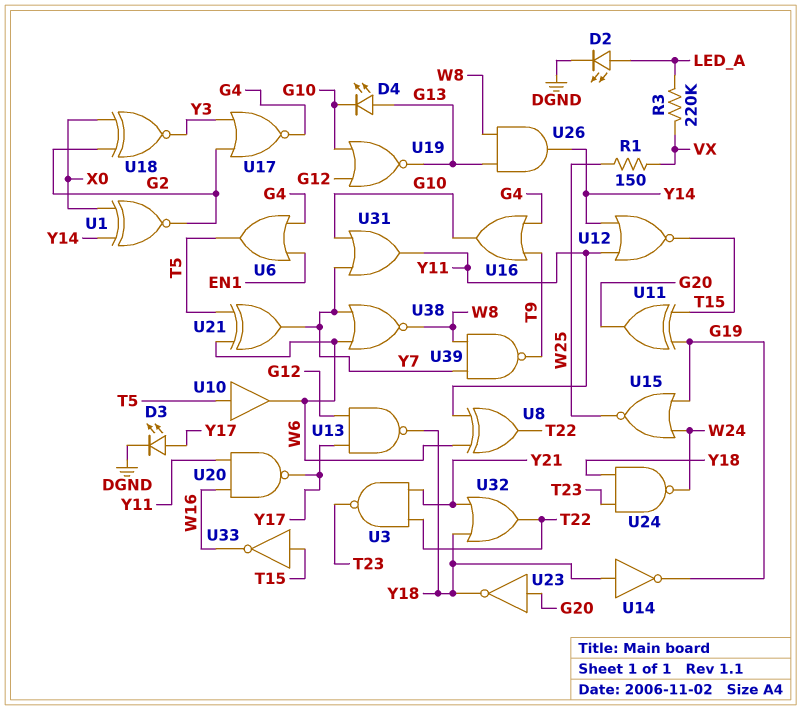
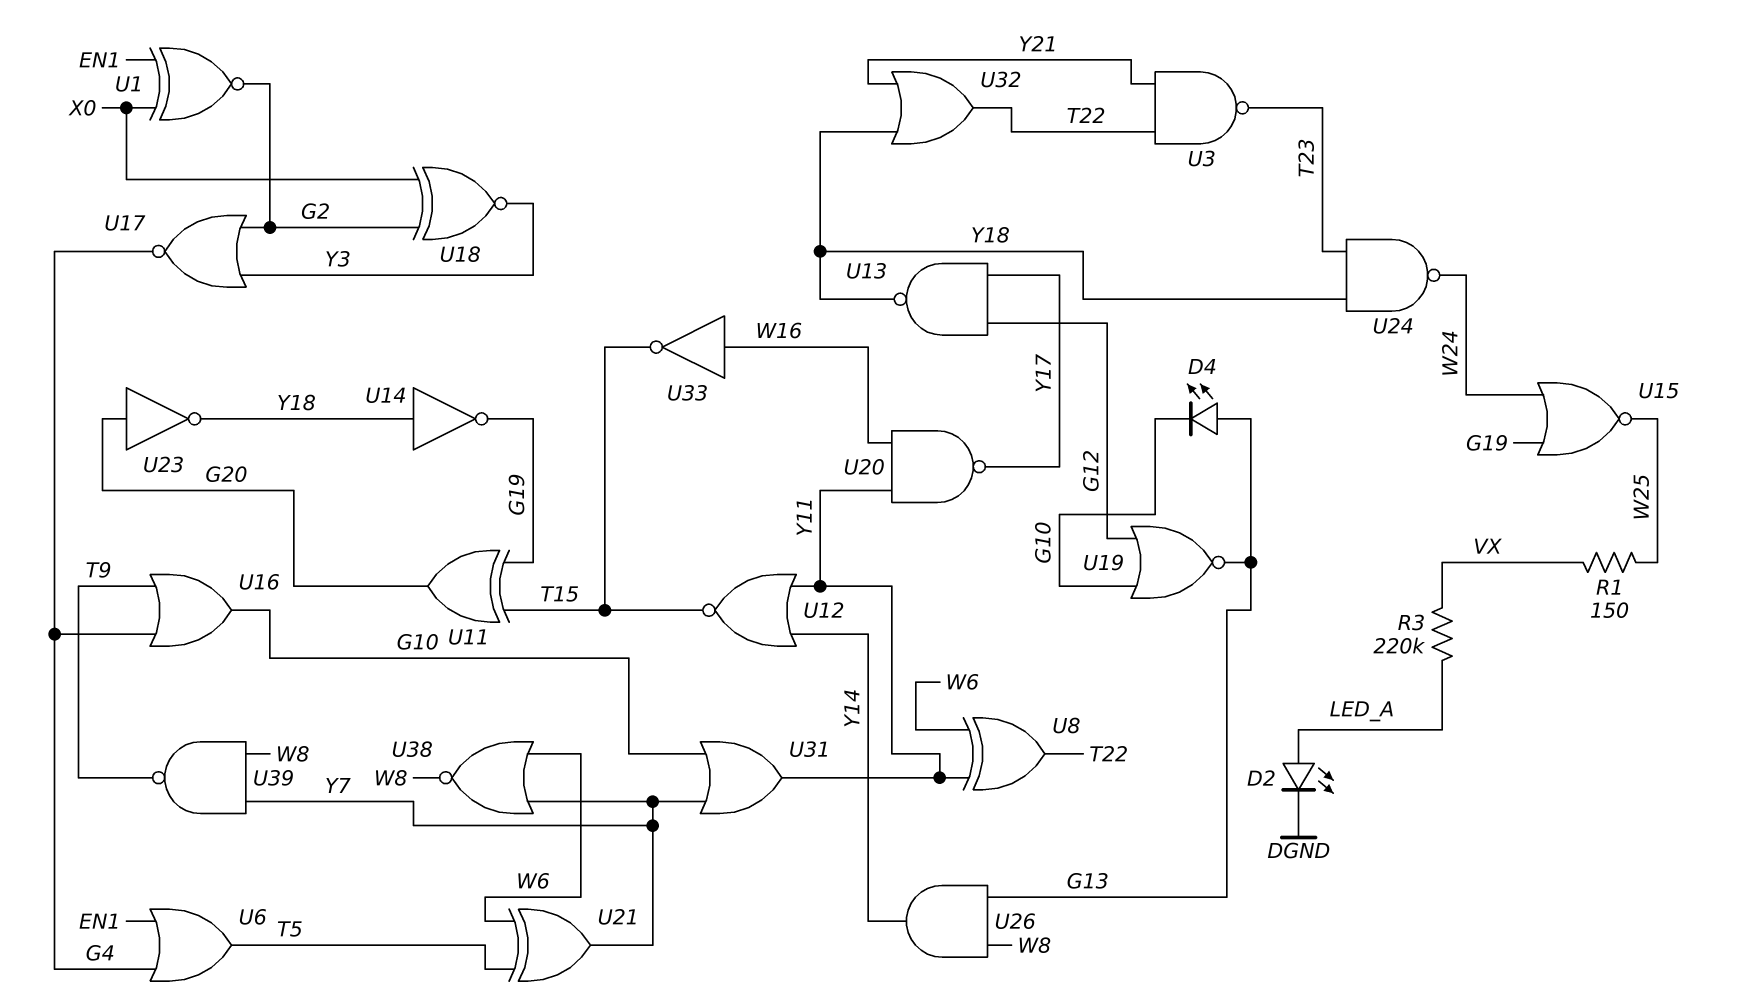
D3: LED (A Y17, K DGND) -> none
U1: XNOR (in X0, in Y14, out G2) -> XNOR (in EN1, in X0, out G2)
U10: buffer (in T5, out W6) -> none
U33: NOT (in T15, out W16) -> NOT (in W16, out T15)

